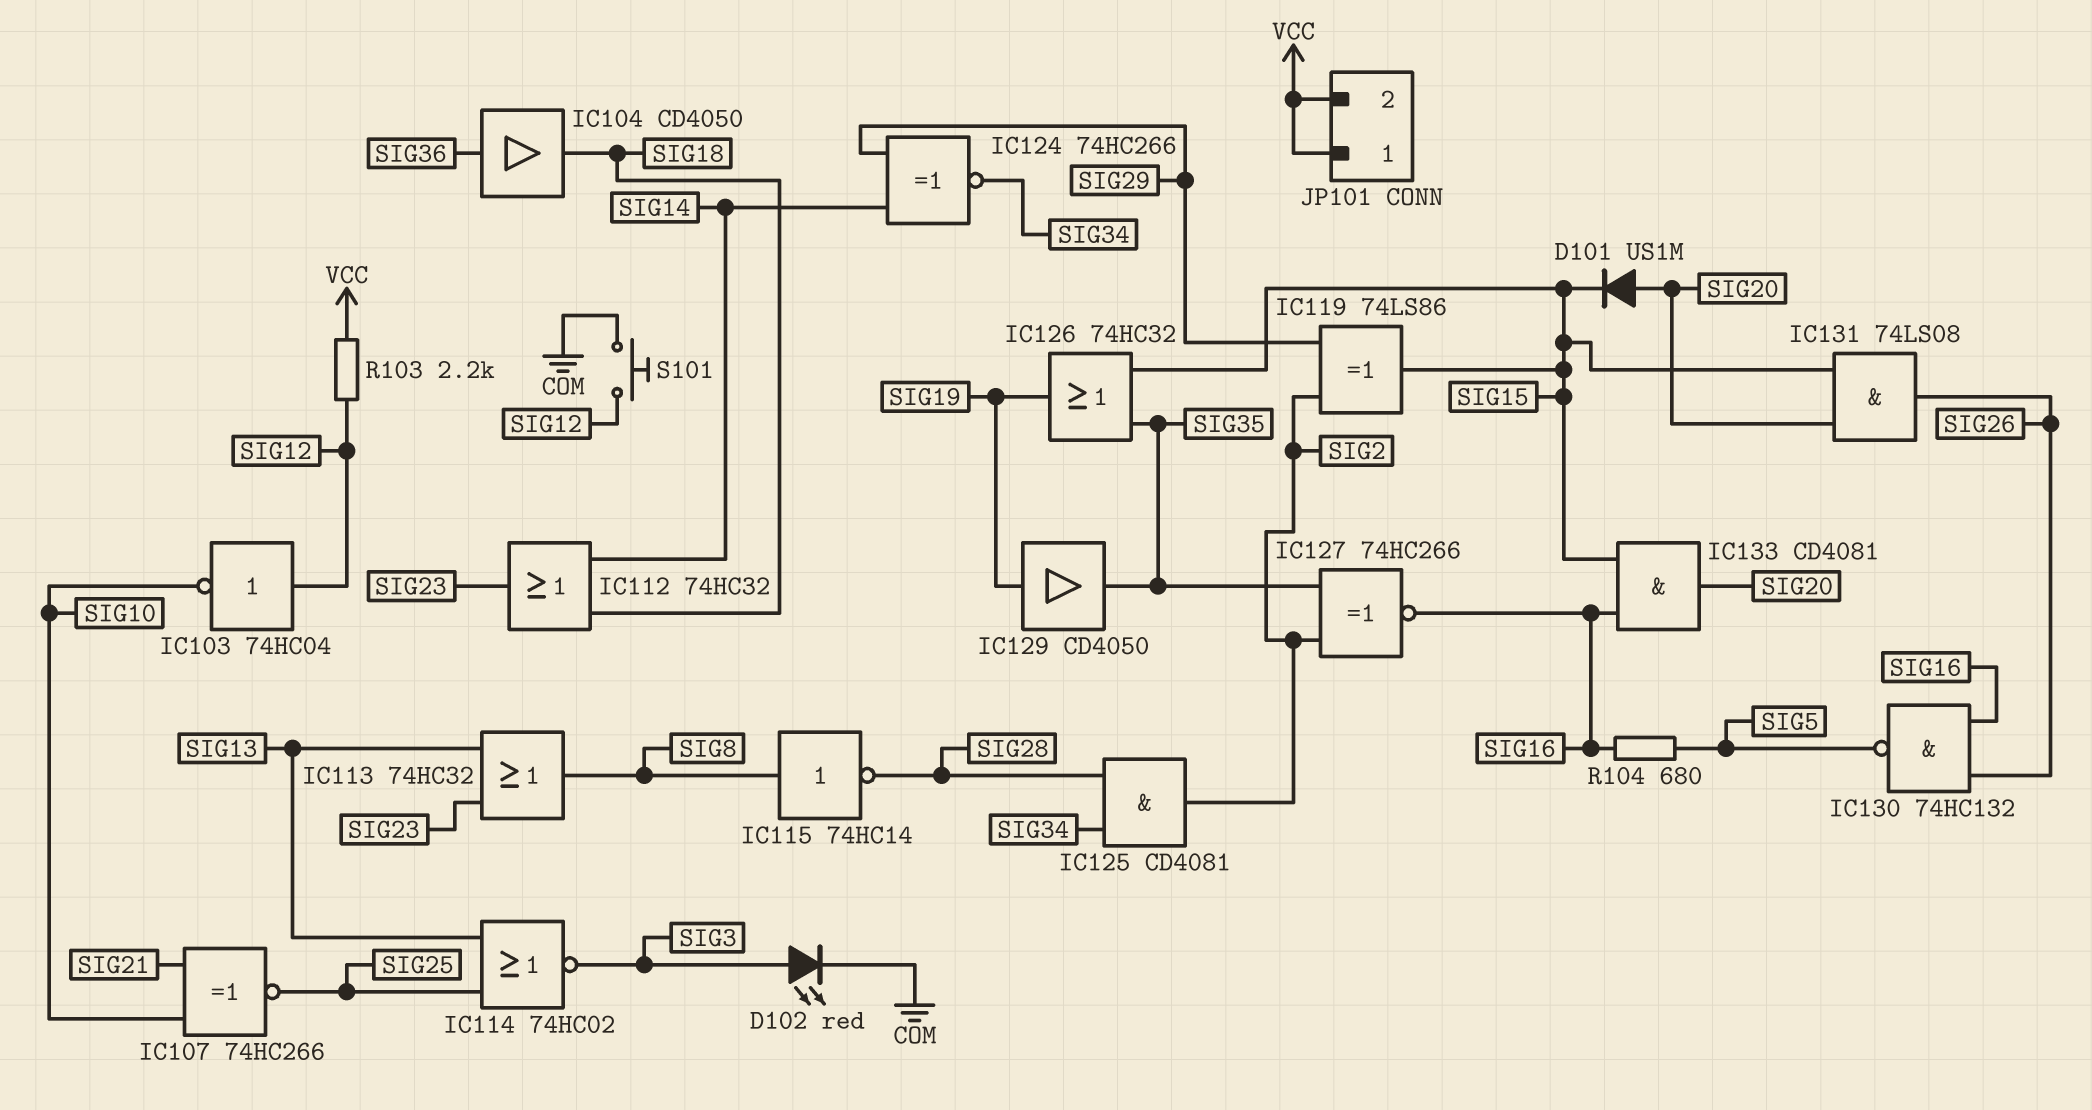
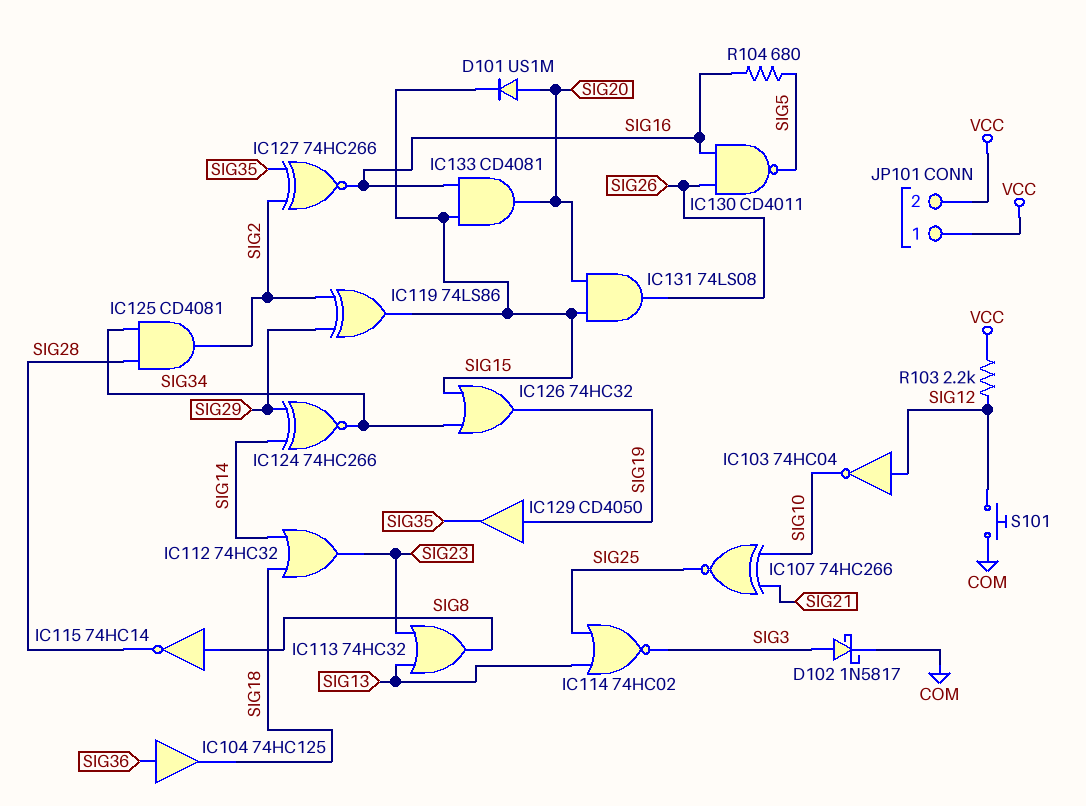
D102: LED red (A SIG3, K COM) -> schottky 1N5817 (A SIG3, K COM)
IC104: buffer CD4050 (in SIG36, out SIG18) -> buffer 74HC125 (in SIG36, out SIG18)
IC126: OR 74HC32 (in SIG15, in SIG35, out SIG19) -> OR 74HC32 (in SIG15, in SIG34, out SIG19)
IC130: NAND 74HC132 (in SIG16, in SIG26, out SIG5) -> NAND CD4011 (in SIG16, in SIG26, out SIG5)

